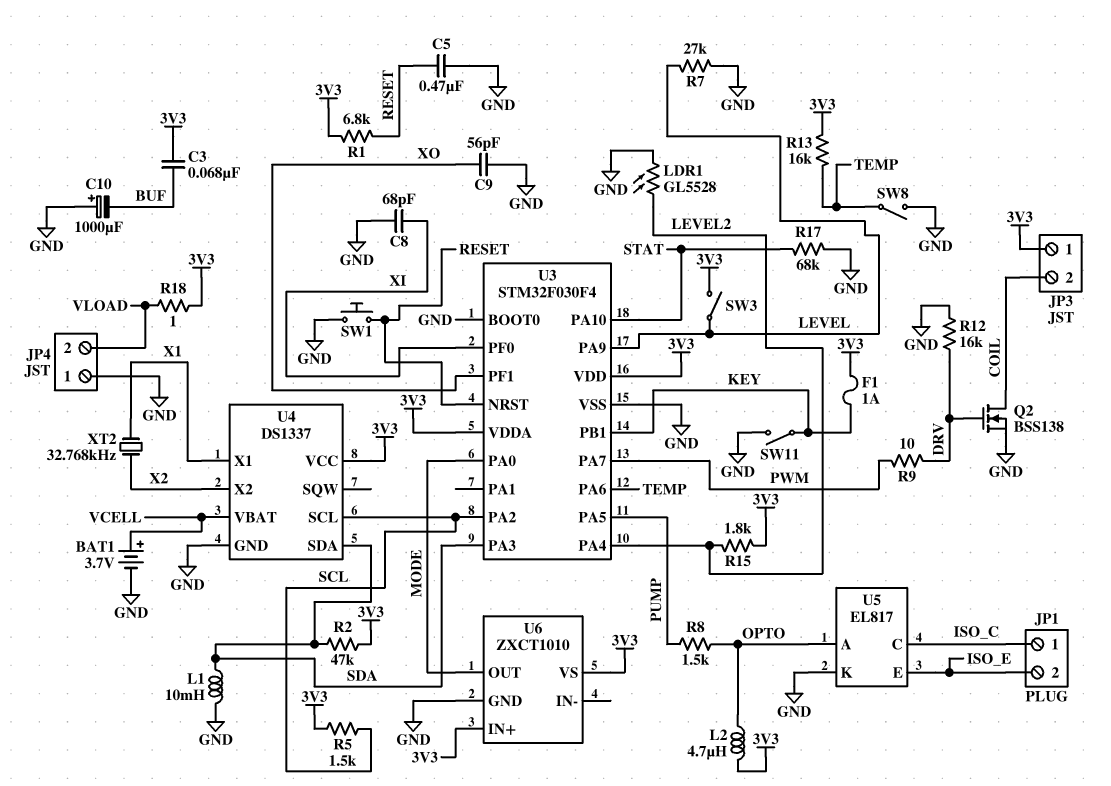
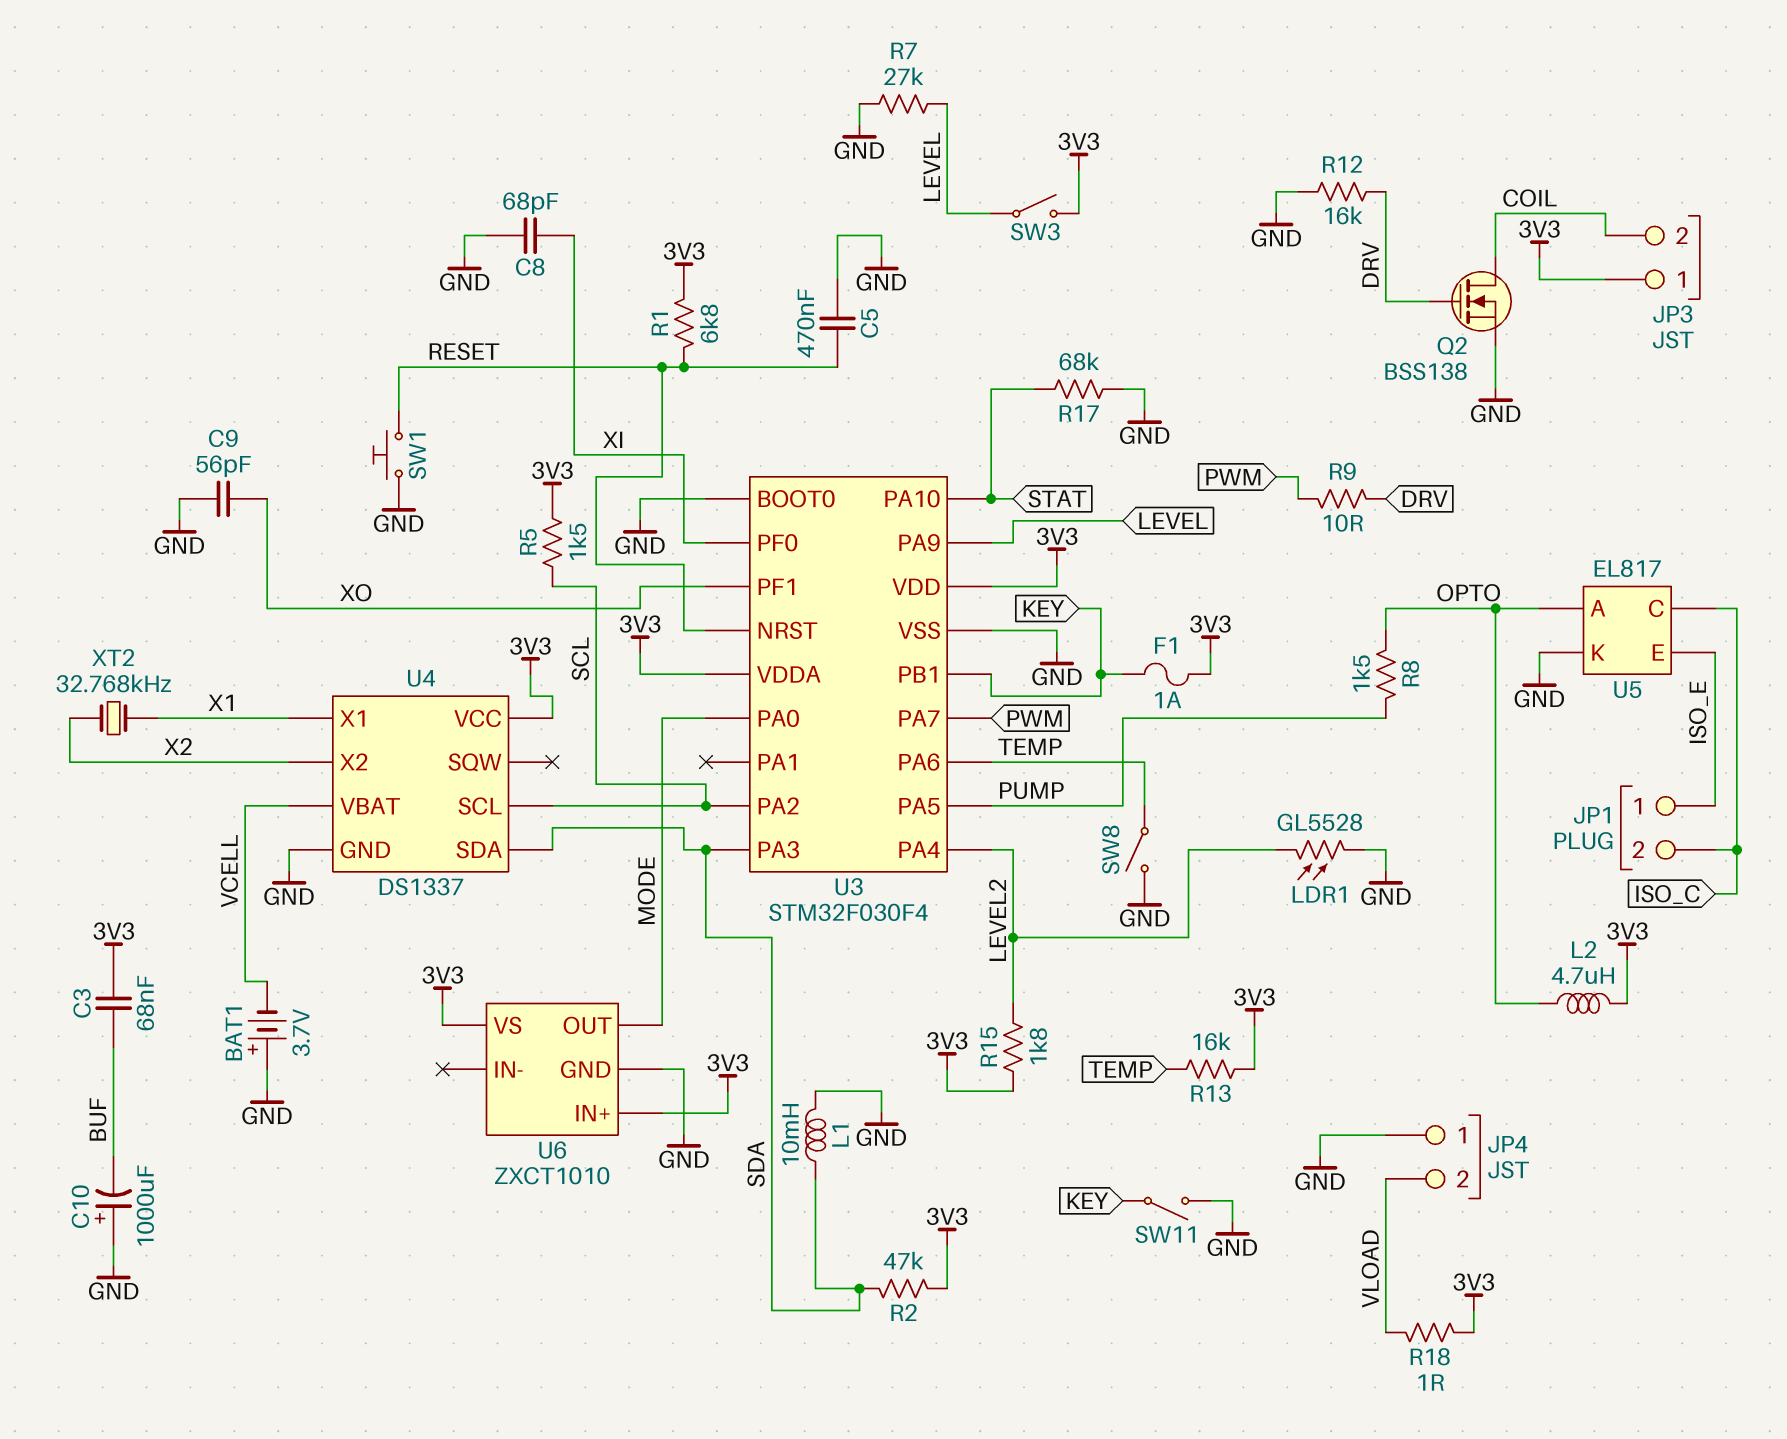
BAT1: 3.7V (plus VCELL, minus GND) -> 3.7V (plus GND, minus VCELL)
JP1 pin 1: ISO_C -> ISO_E
JP1 pin 2: ISO_E -> ISO_C

